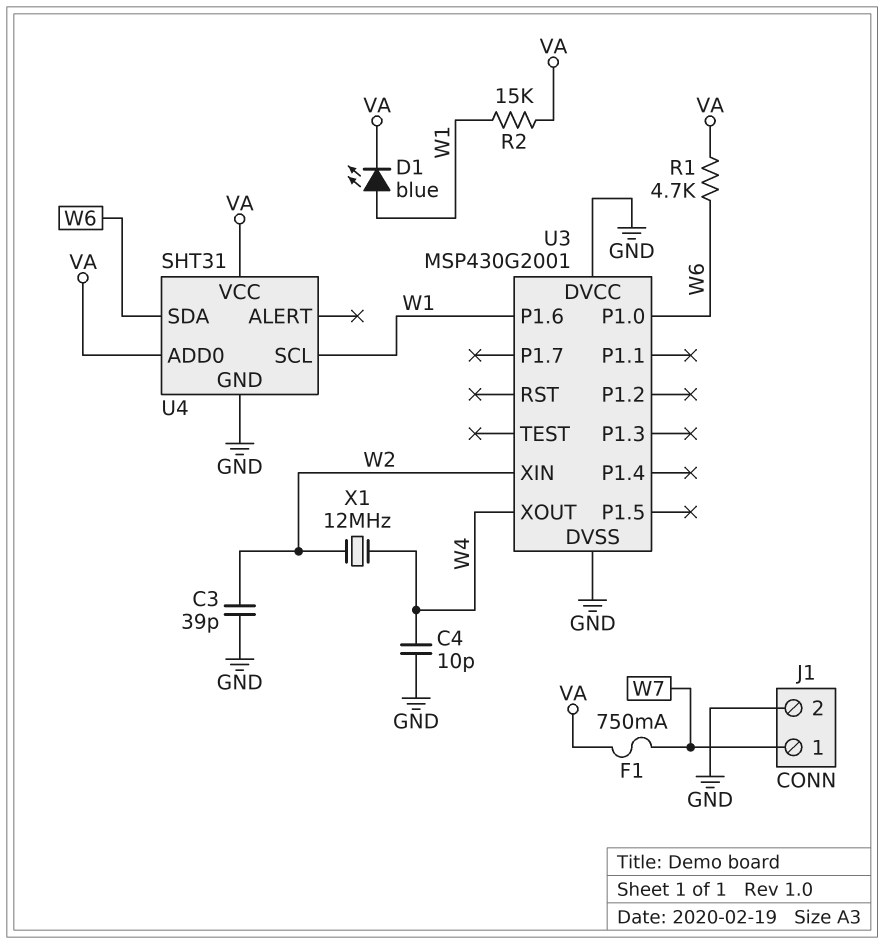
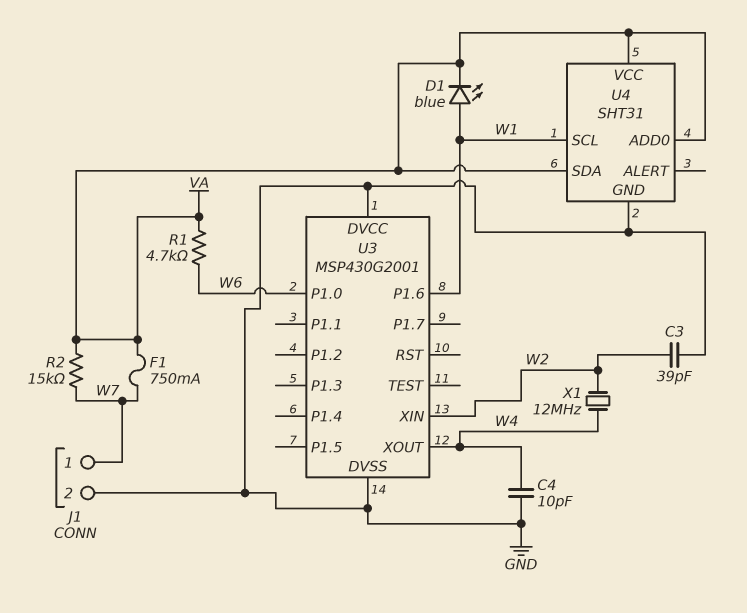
R2: 15k (VA, W1) -> 15k (VA, W7)
U4 pin SDA: W6 -> VA

